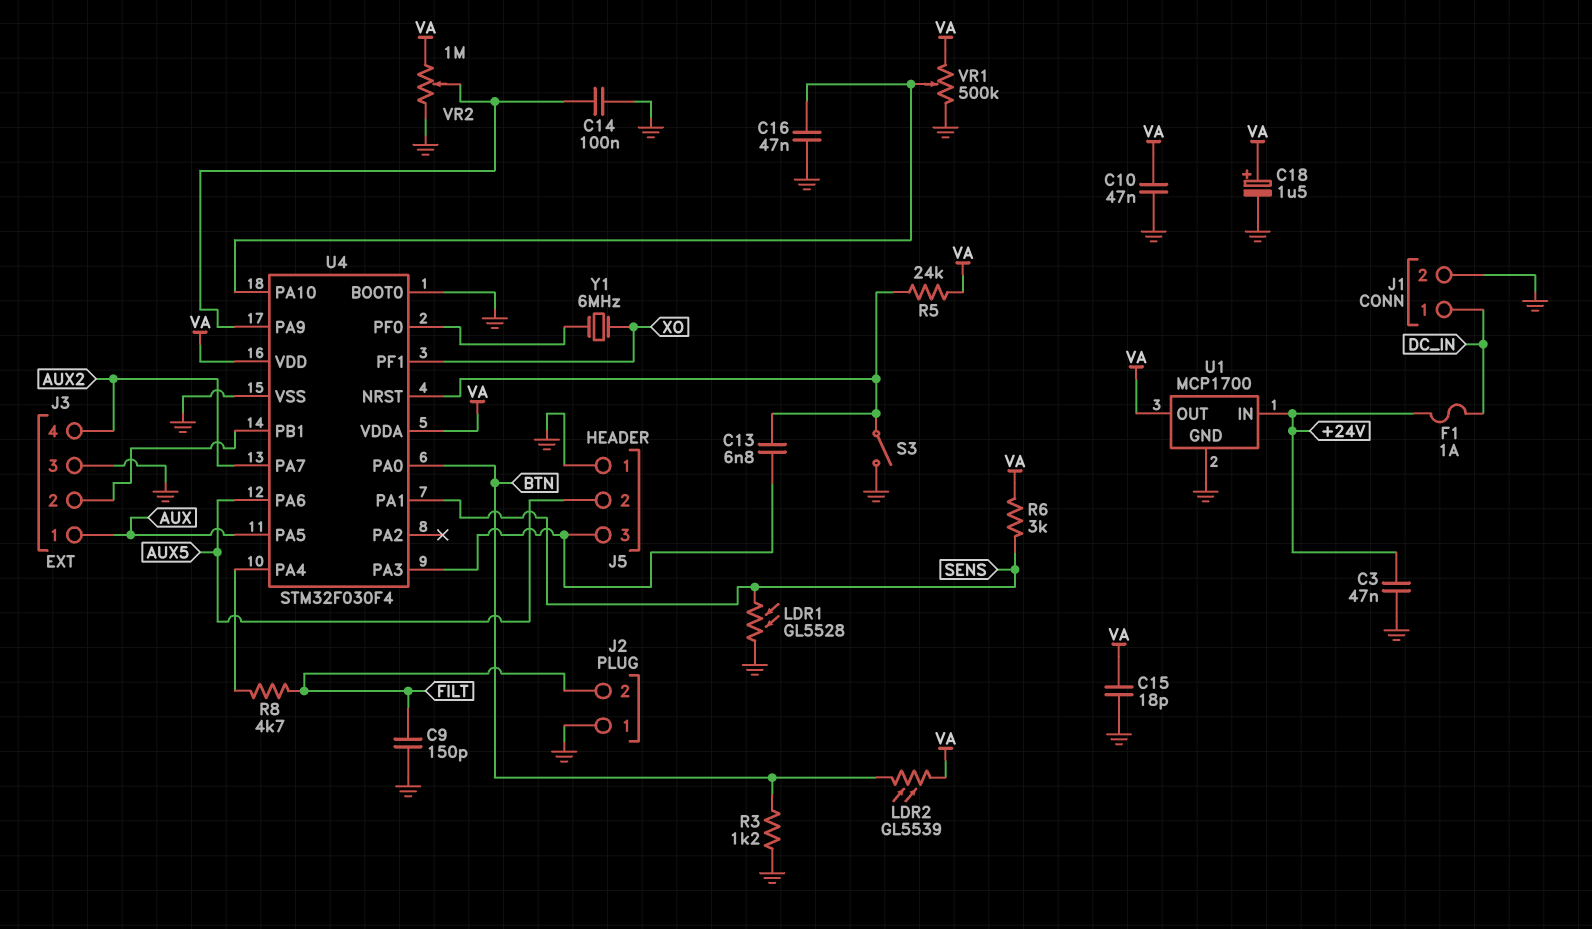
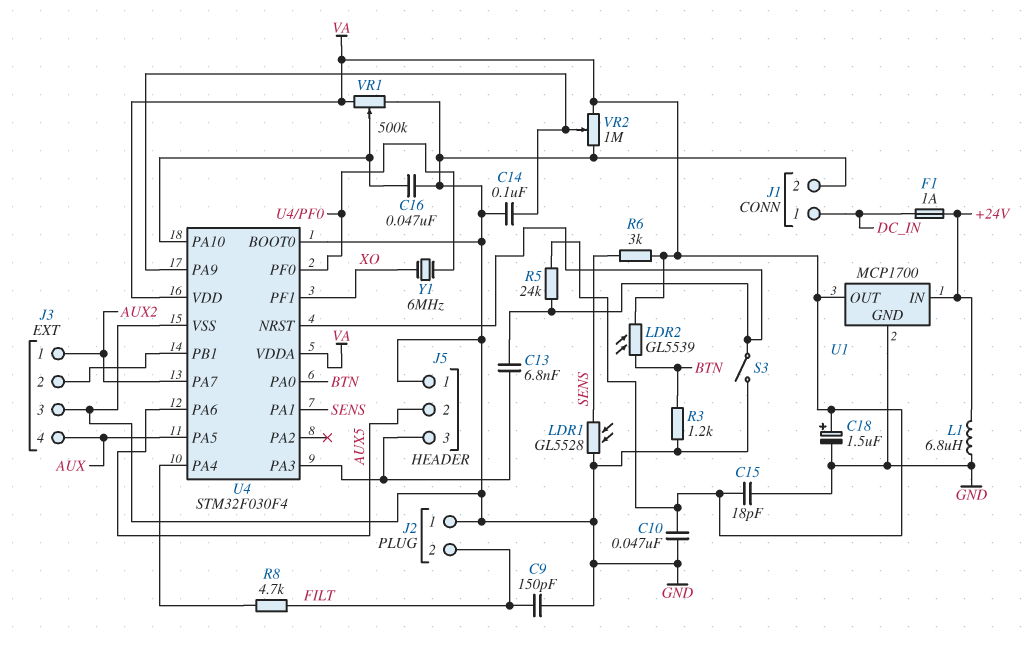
C3: 47nF (+24V, GND) -> none
J3 pin 1: AUX -> AUX2
J3 pin 4: AUX2 -> AUX
L1: none -> 6.8uH (+24V, GND)

